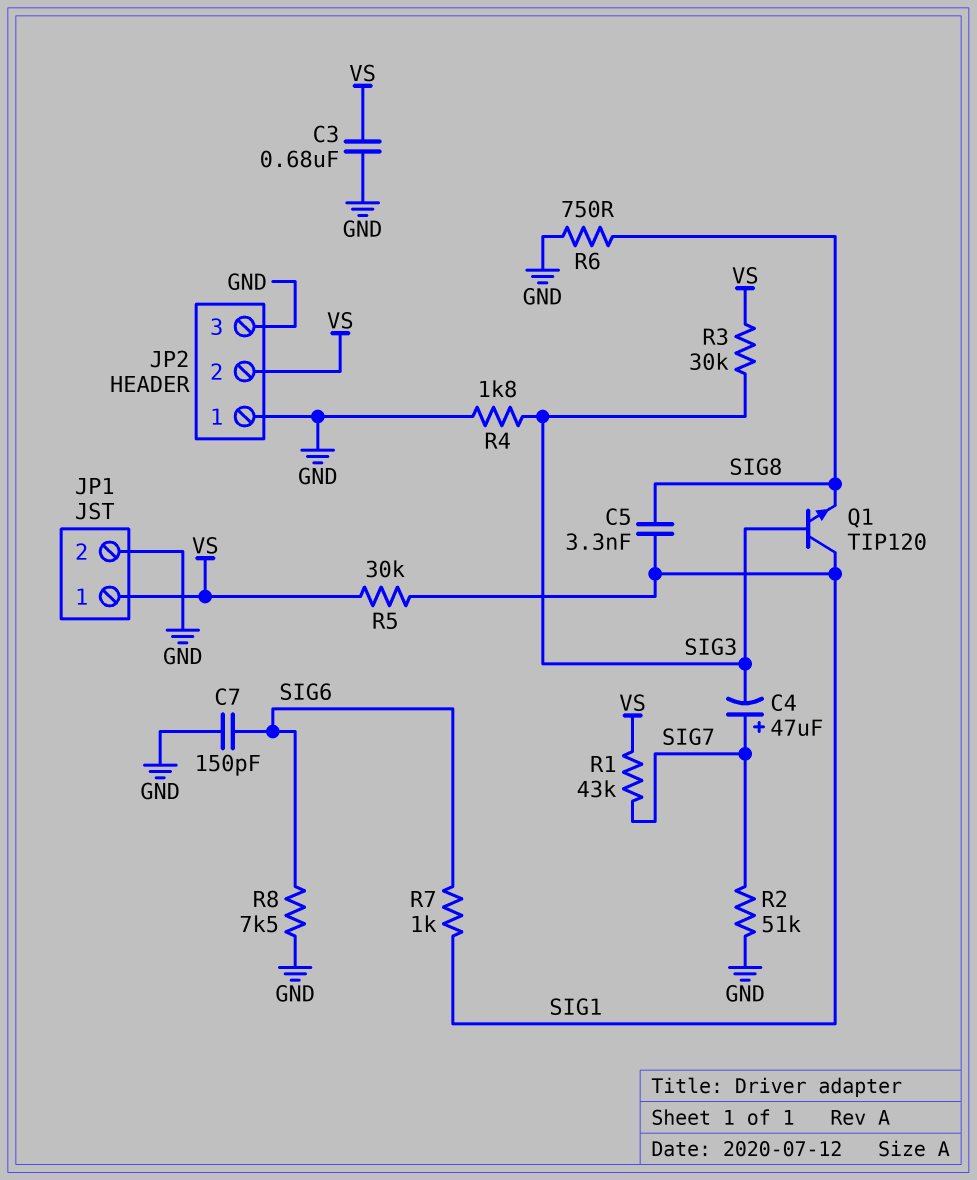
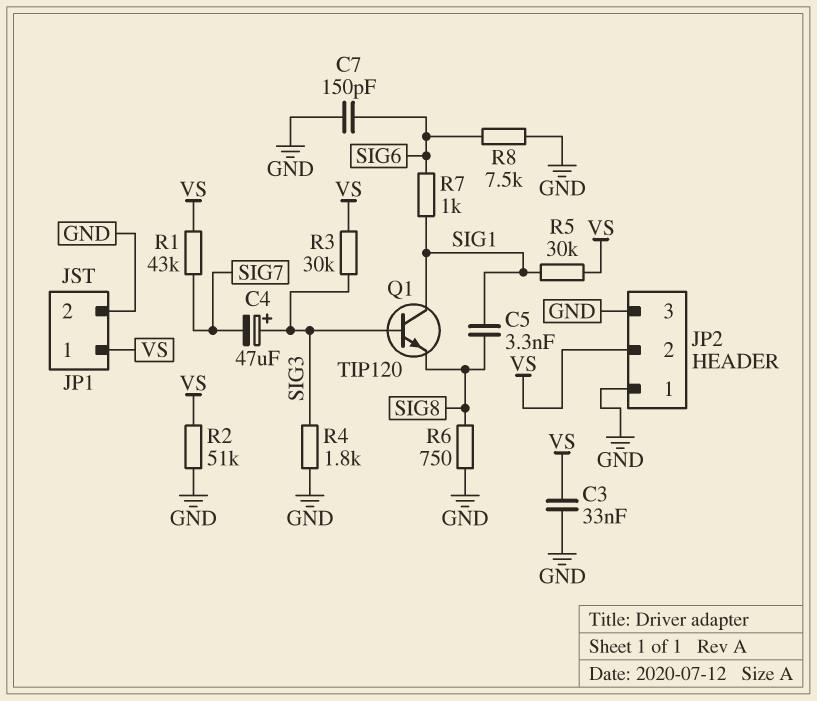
C3: 680nF (GND, VS) -> 33nF (GND, VS)
C4: 47uF (plus SIG7, minus SIG3) -> 47uF (plus SIG3, minus SIG7)
R2: 51k (GND, SIG7) -> 51k (GND, VS)

